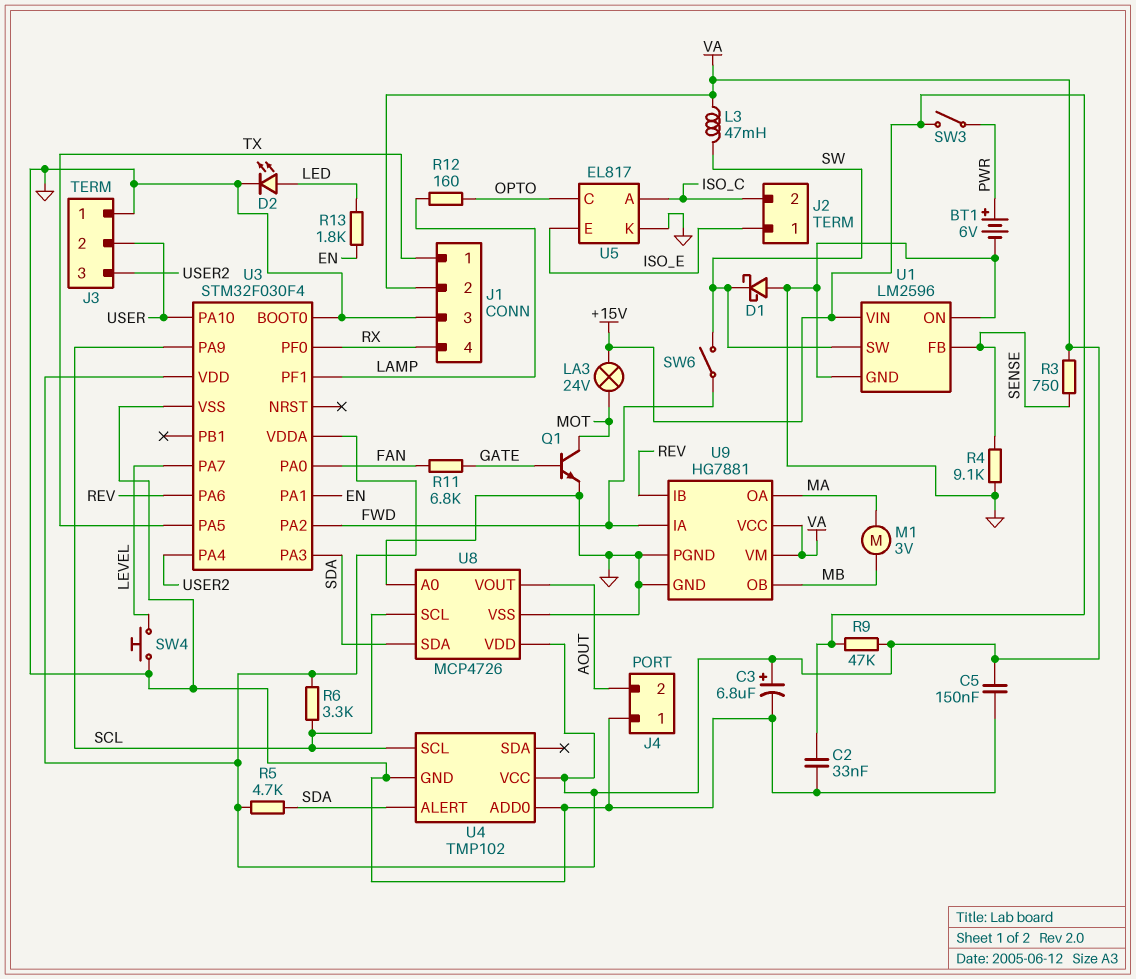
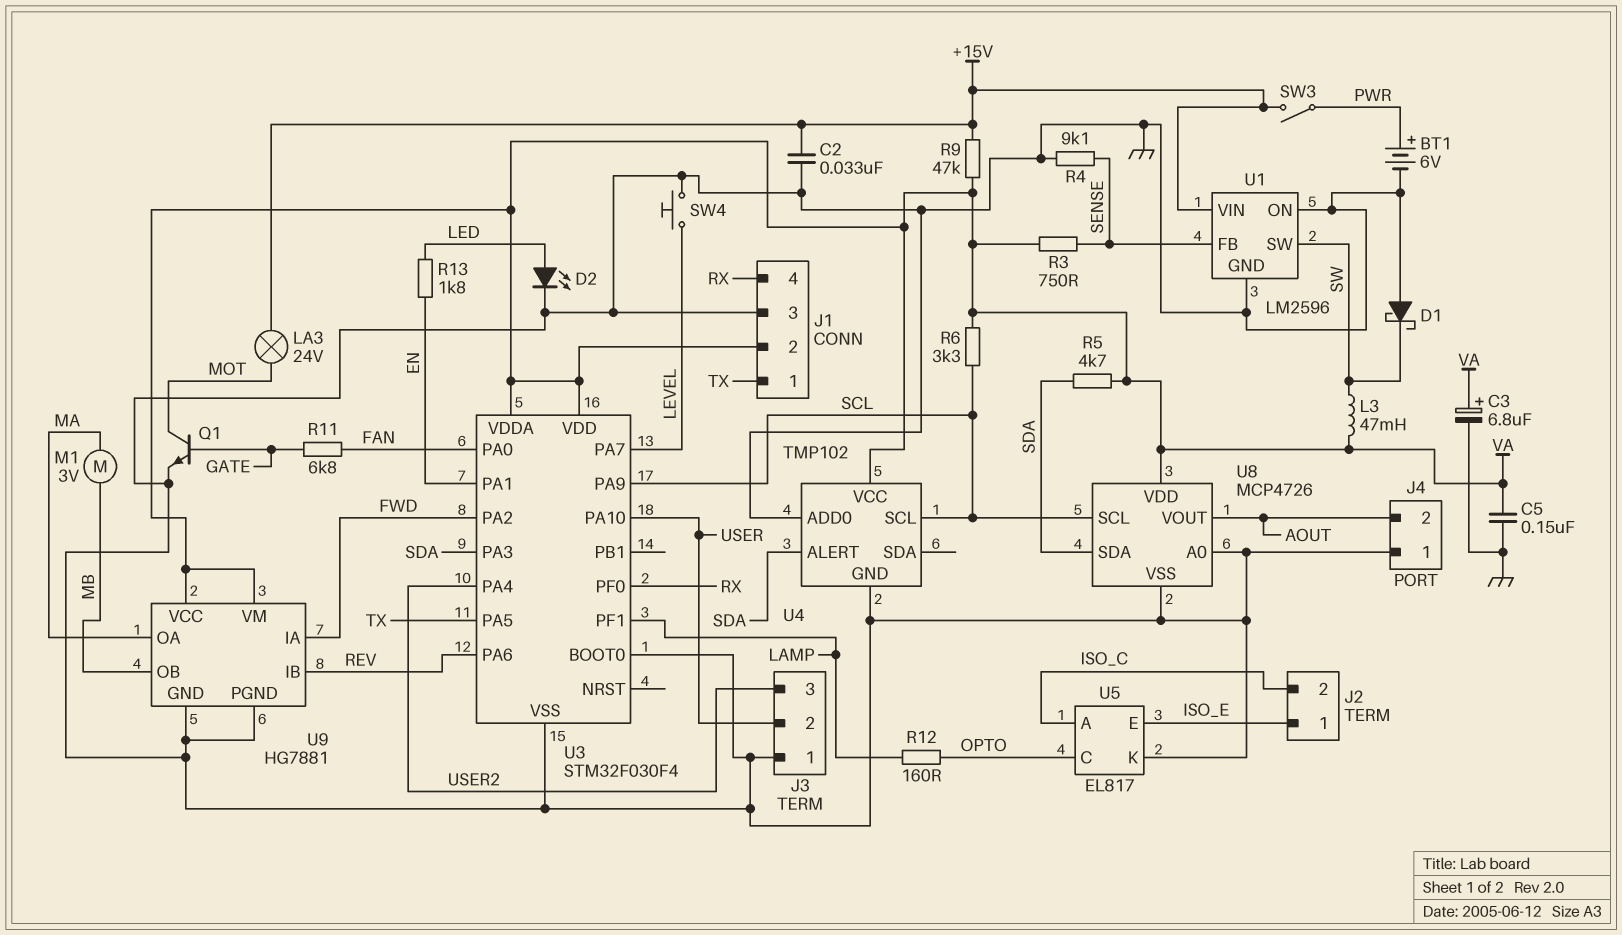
SW6: switch (FWD, SW) -> none

